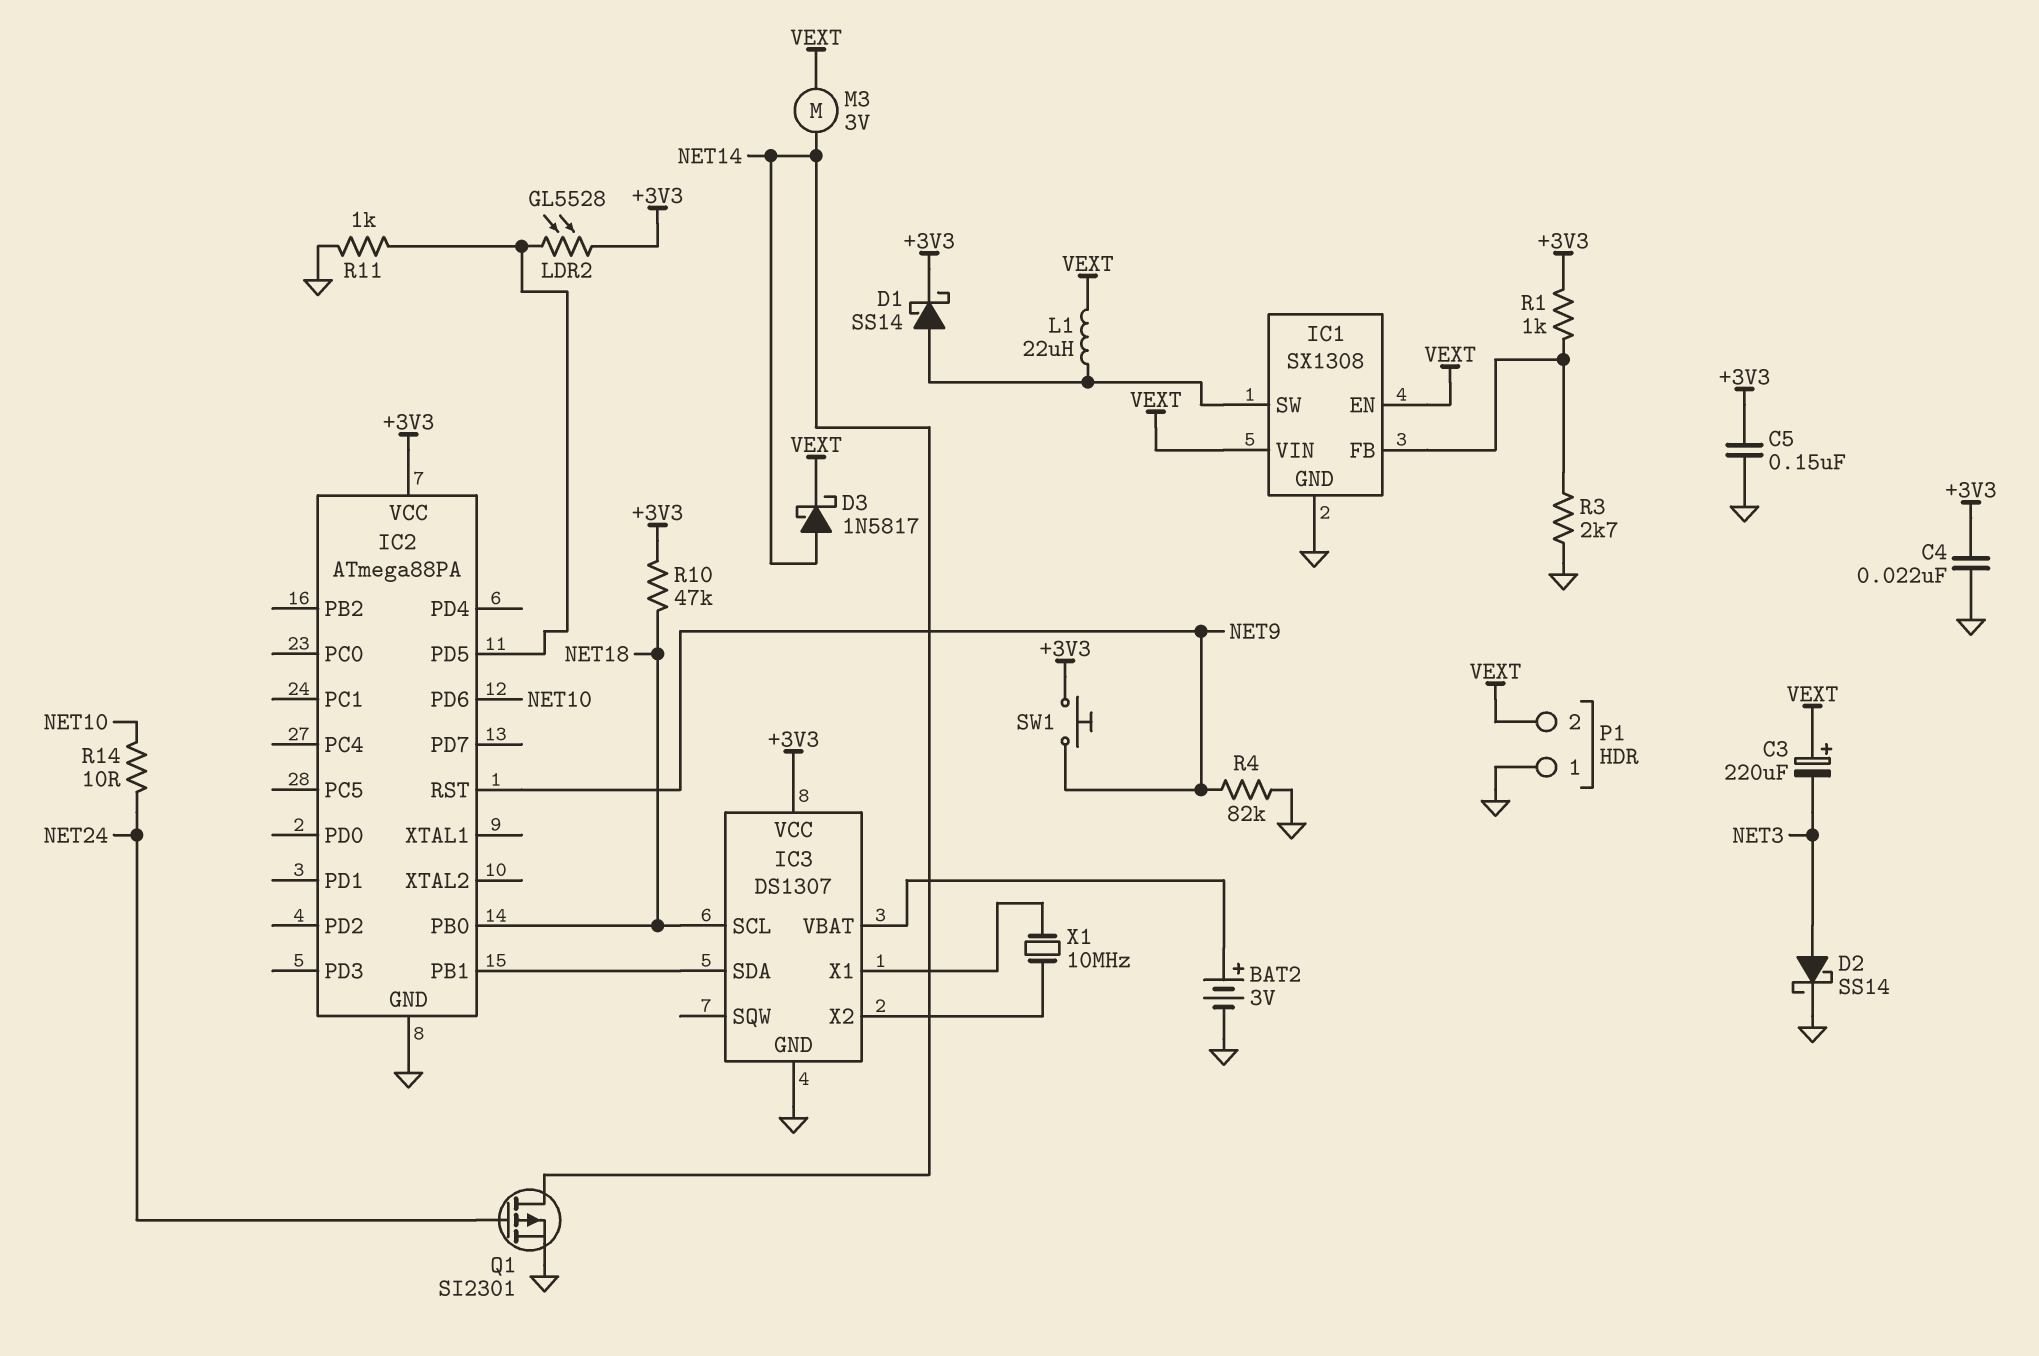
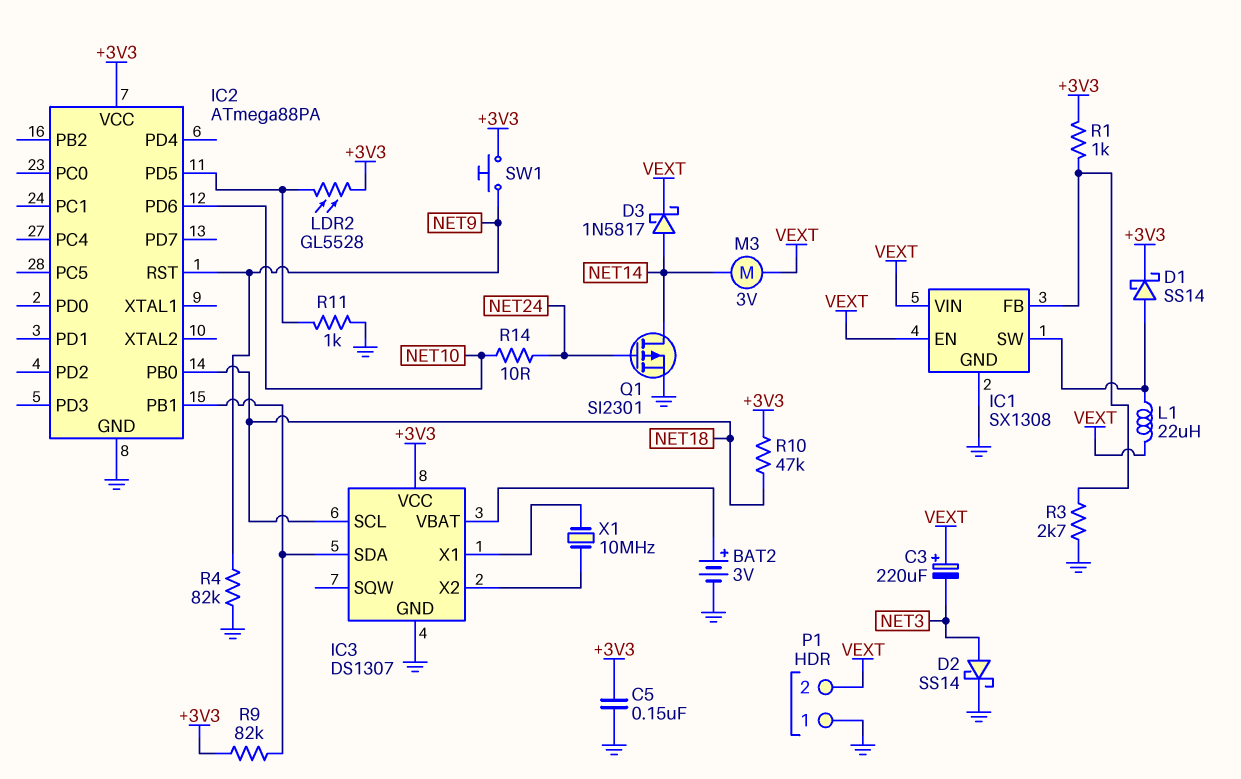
C4: 22nF (+3V3, GND) -> none
R9: none -> 82k (+3V3, IC2/PB1)

